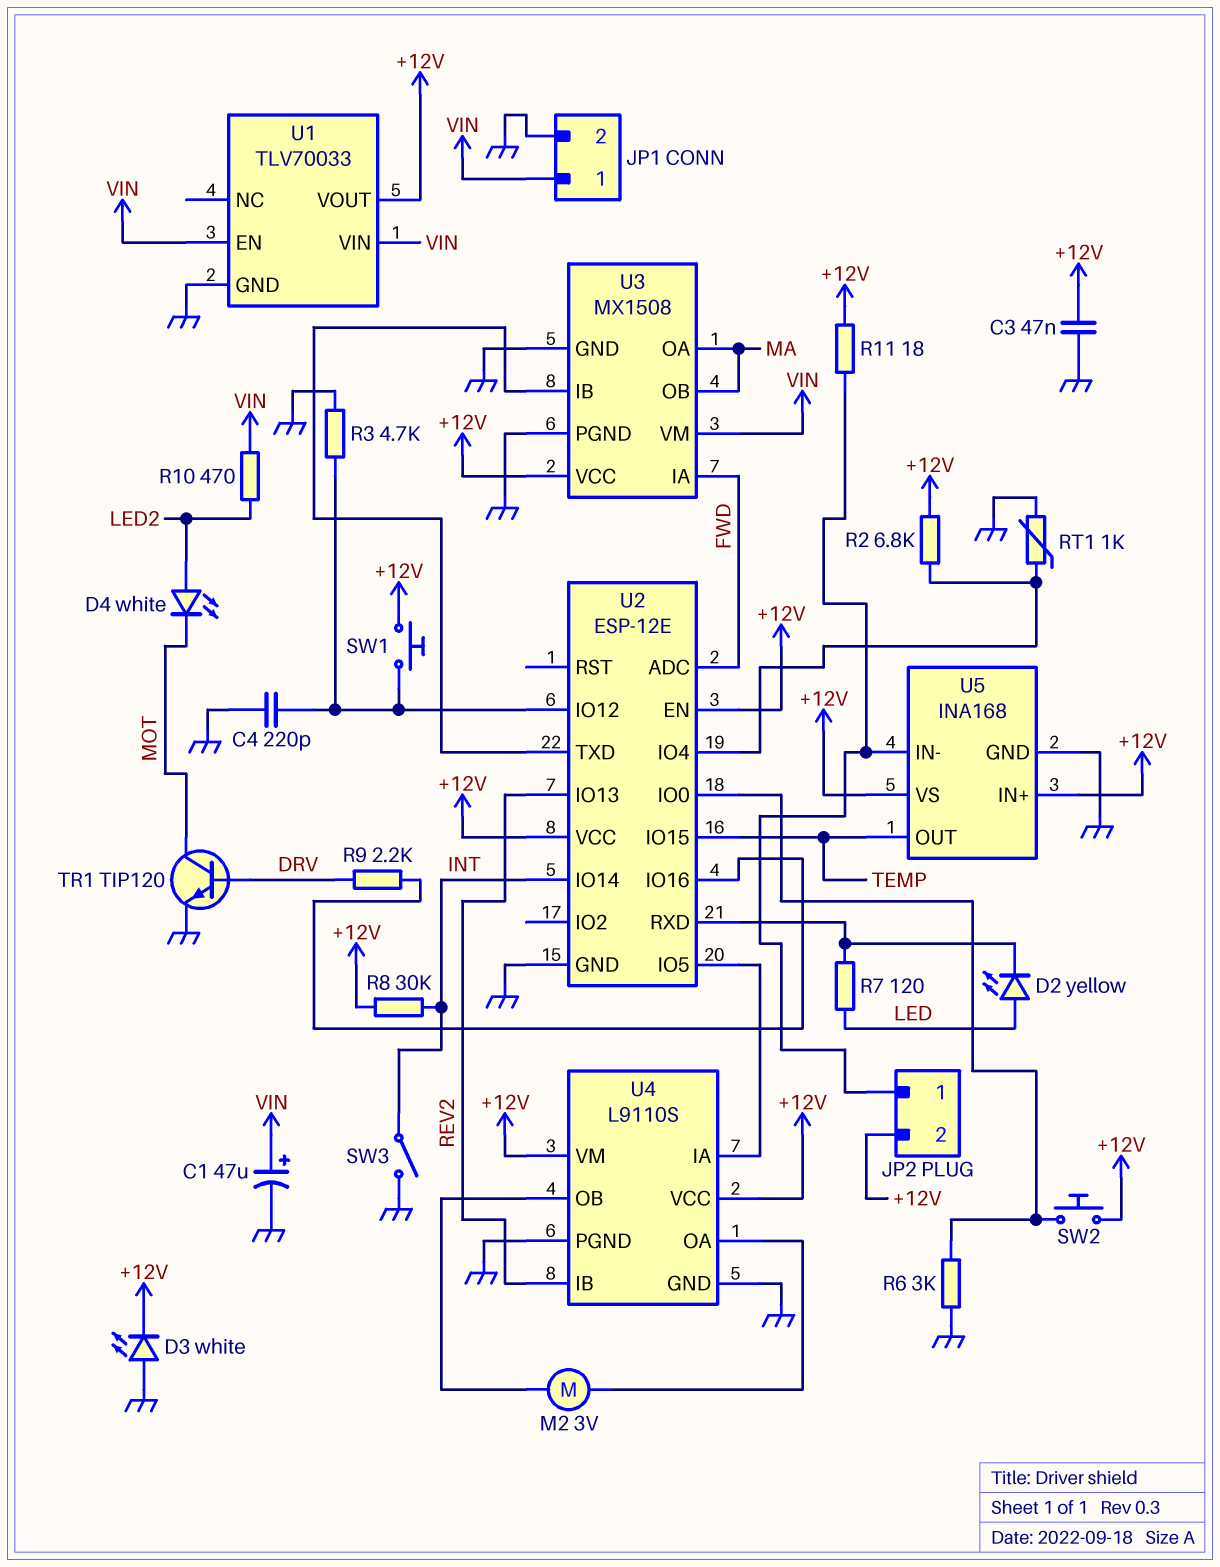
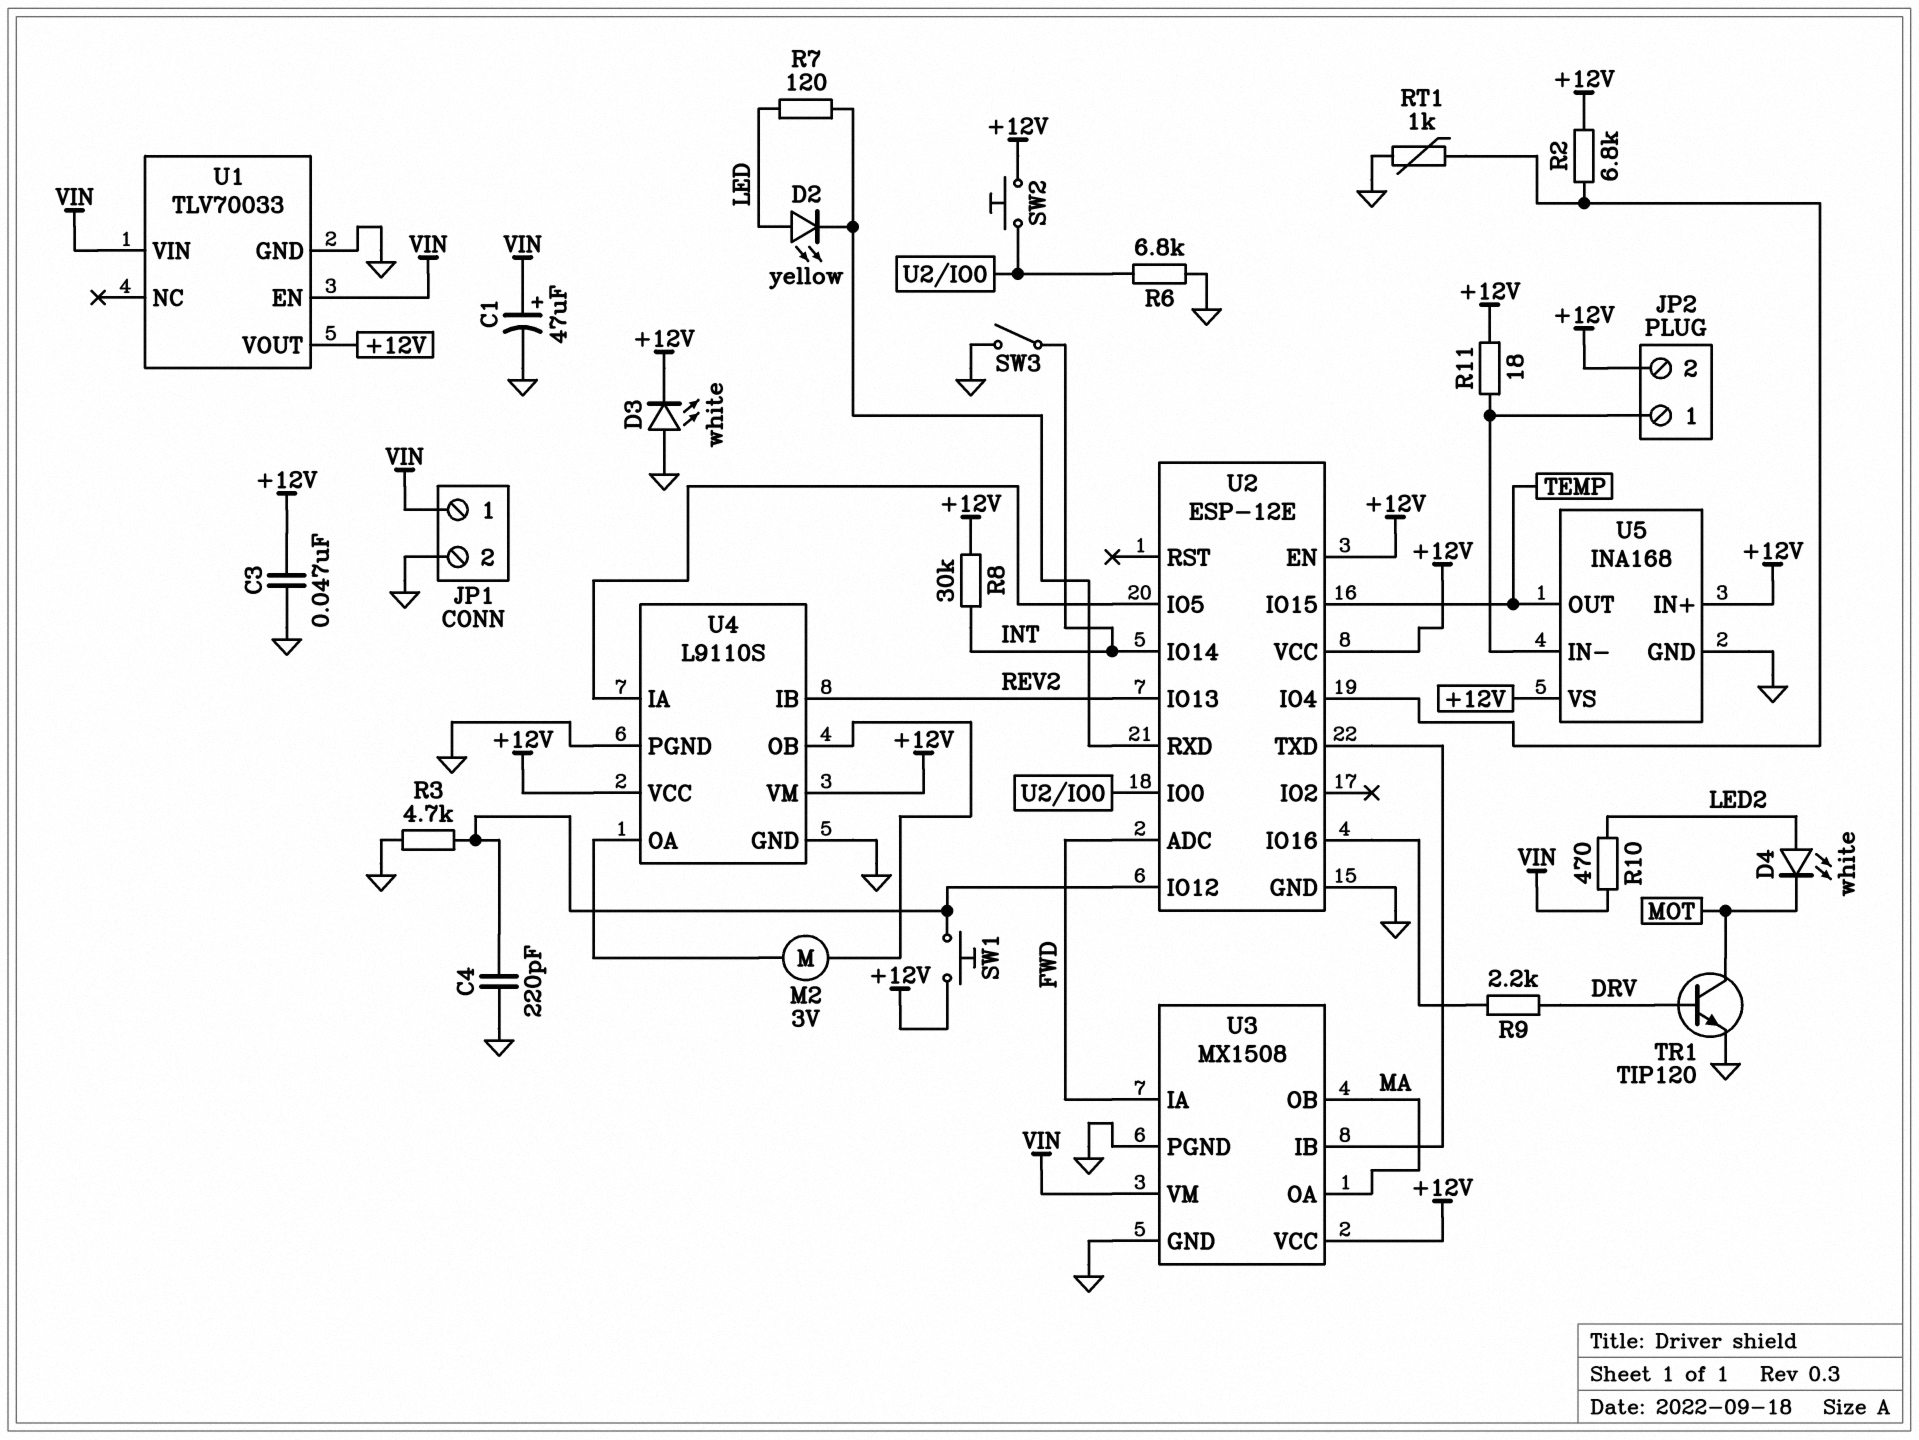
R6: 3k (GND, U2/IO0) -> 6.8k (GND, U2/IO0)

